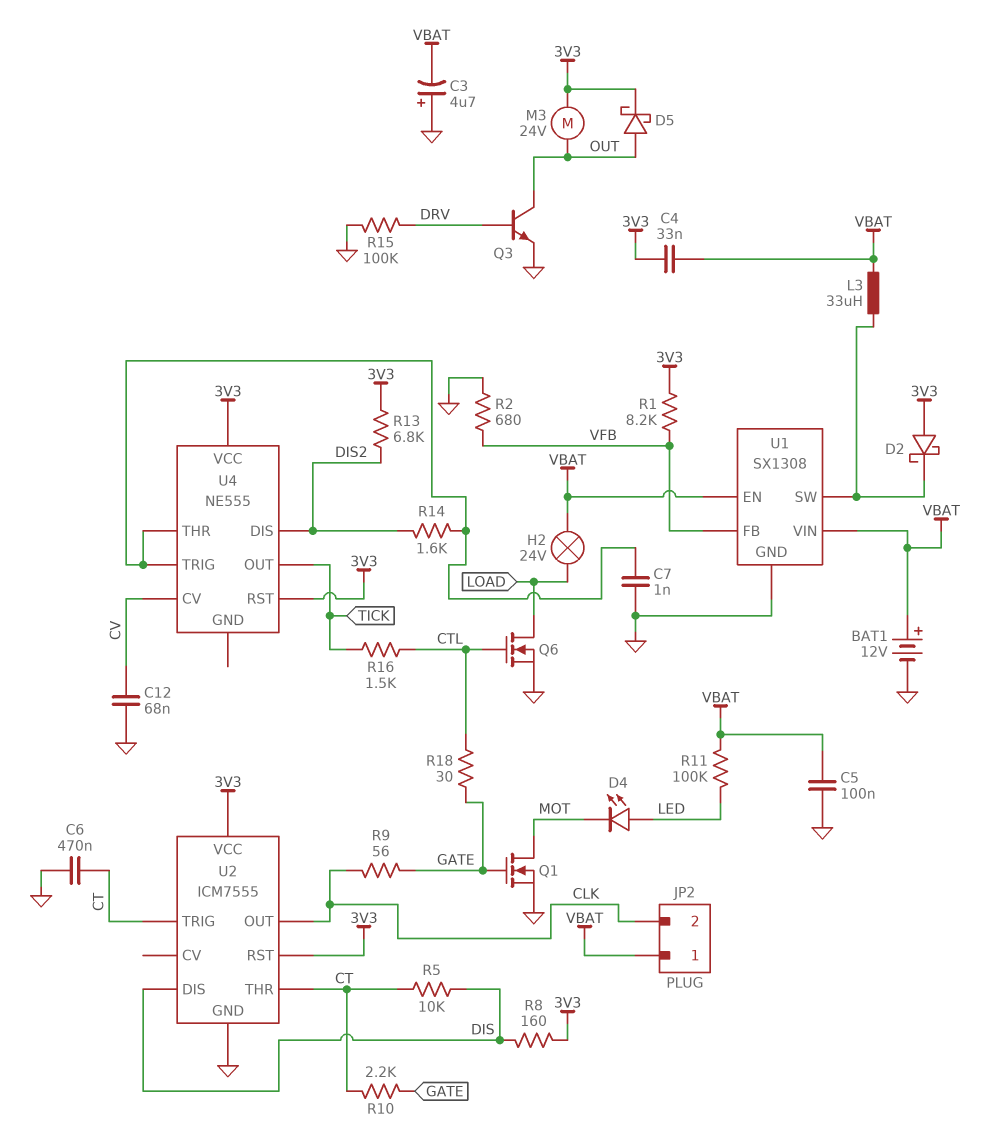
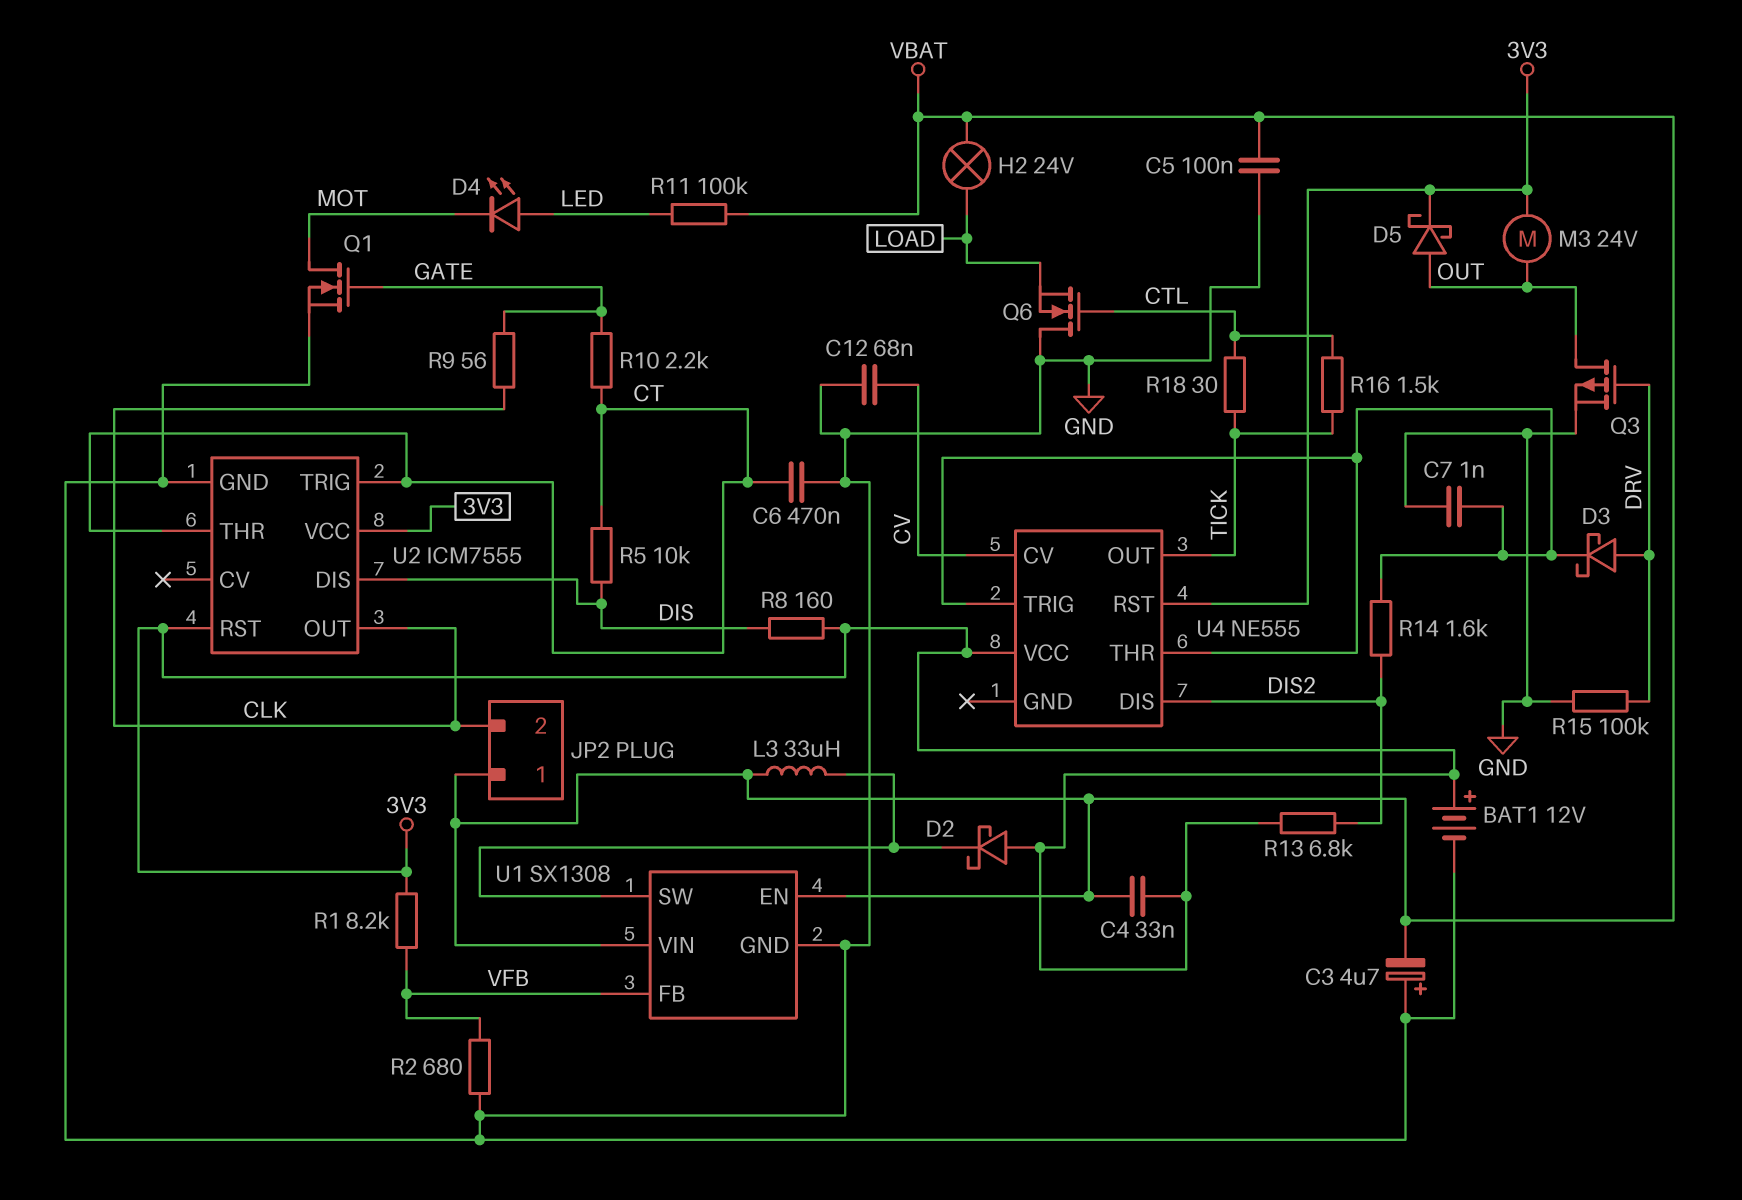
BAT1: 12V (plus VBAT, minus GND) -> 12V (plus 3V3, minus GND)
D3: none -> schottky (A DRV, K U4/THR)
Q3: NPN (B DRV, C OUT, E GND) -> PMOS (G DRV, D OUT, S GND)
Q6: NMOS (G CTL, D LOAD, S GND) -> NMOS (G CTL, D GND, S LOAD)
R18: 30 (CTL, GATE) -> 30 (CTL, TICK)

